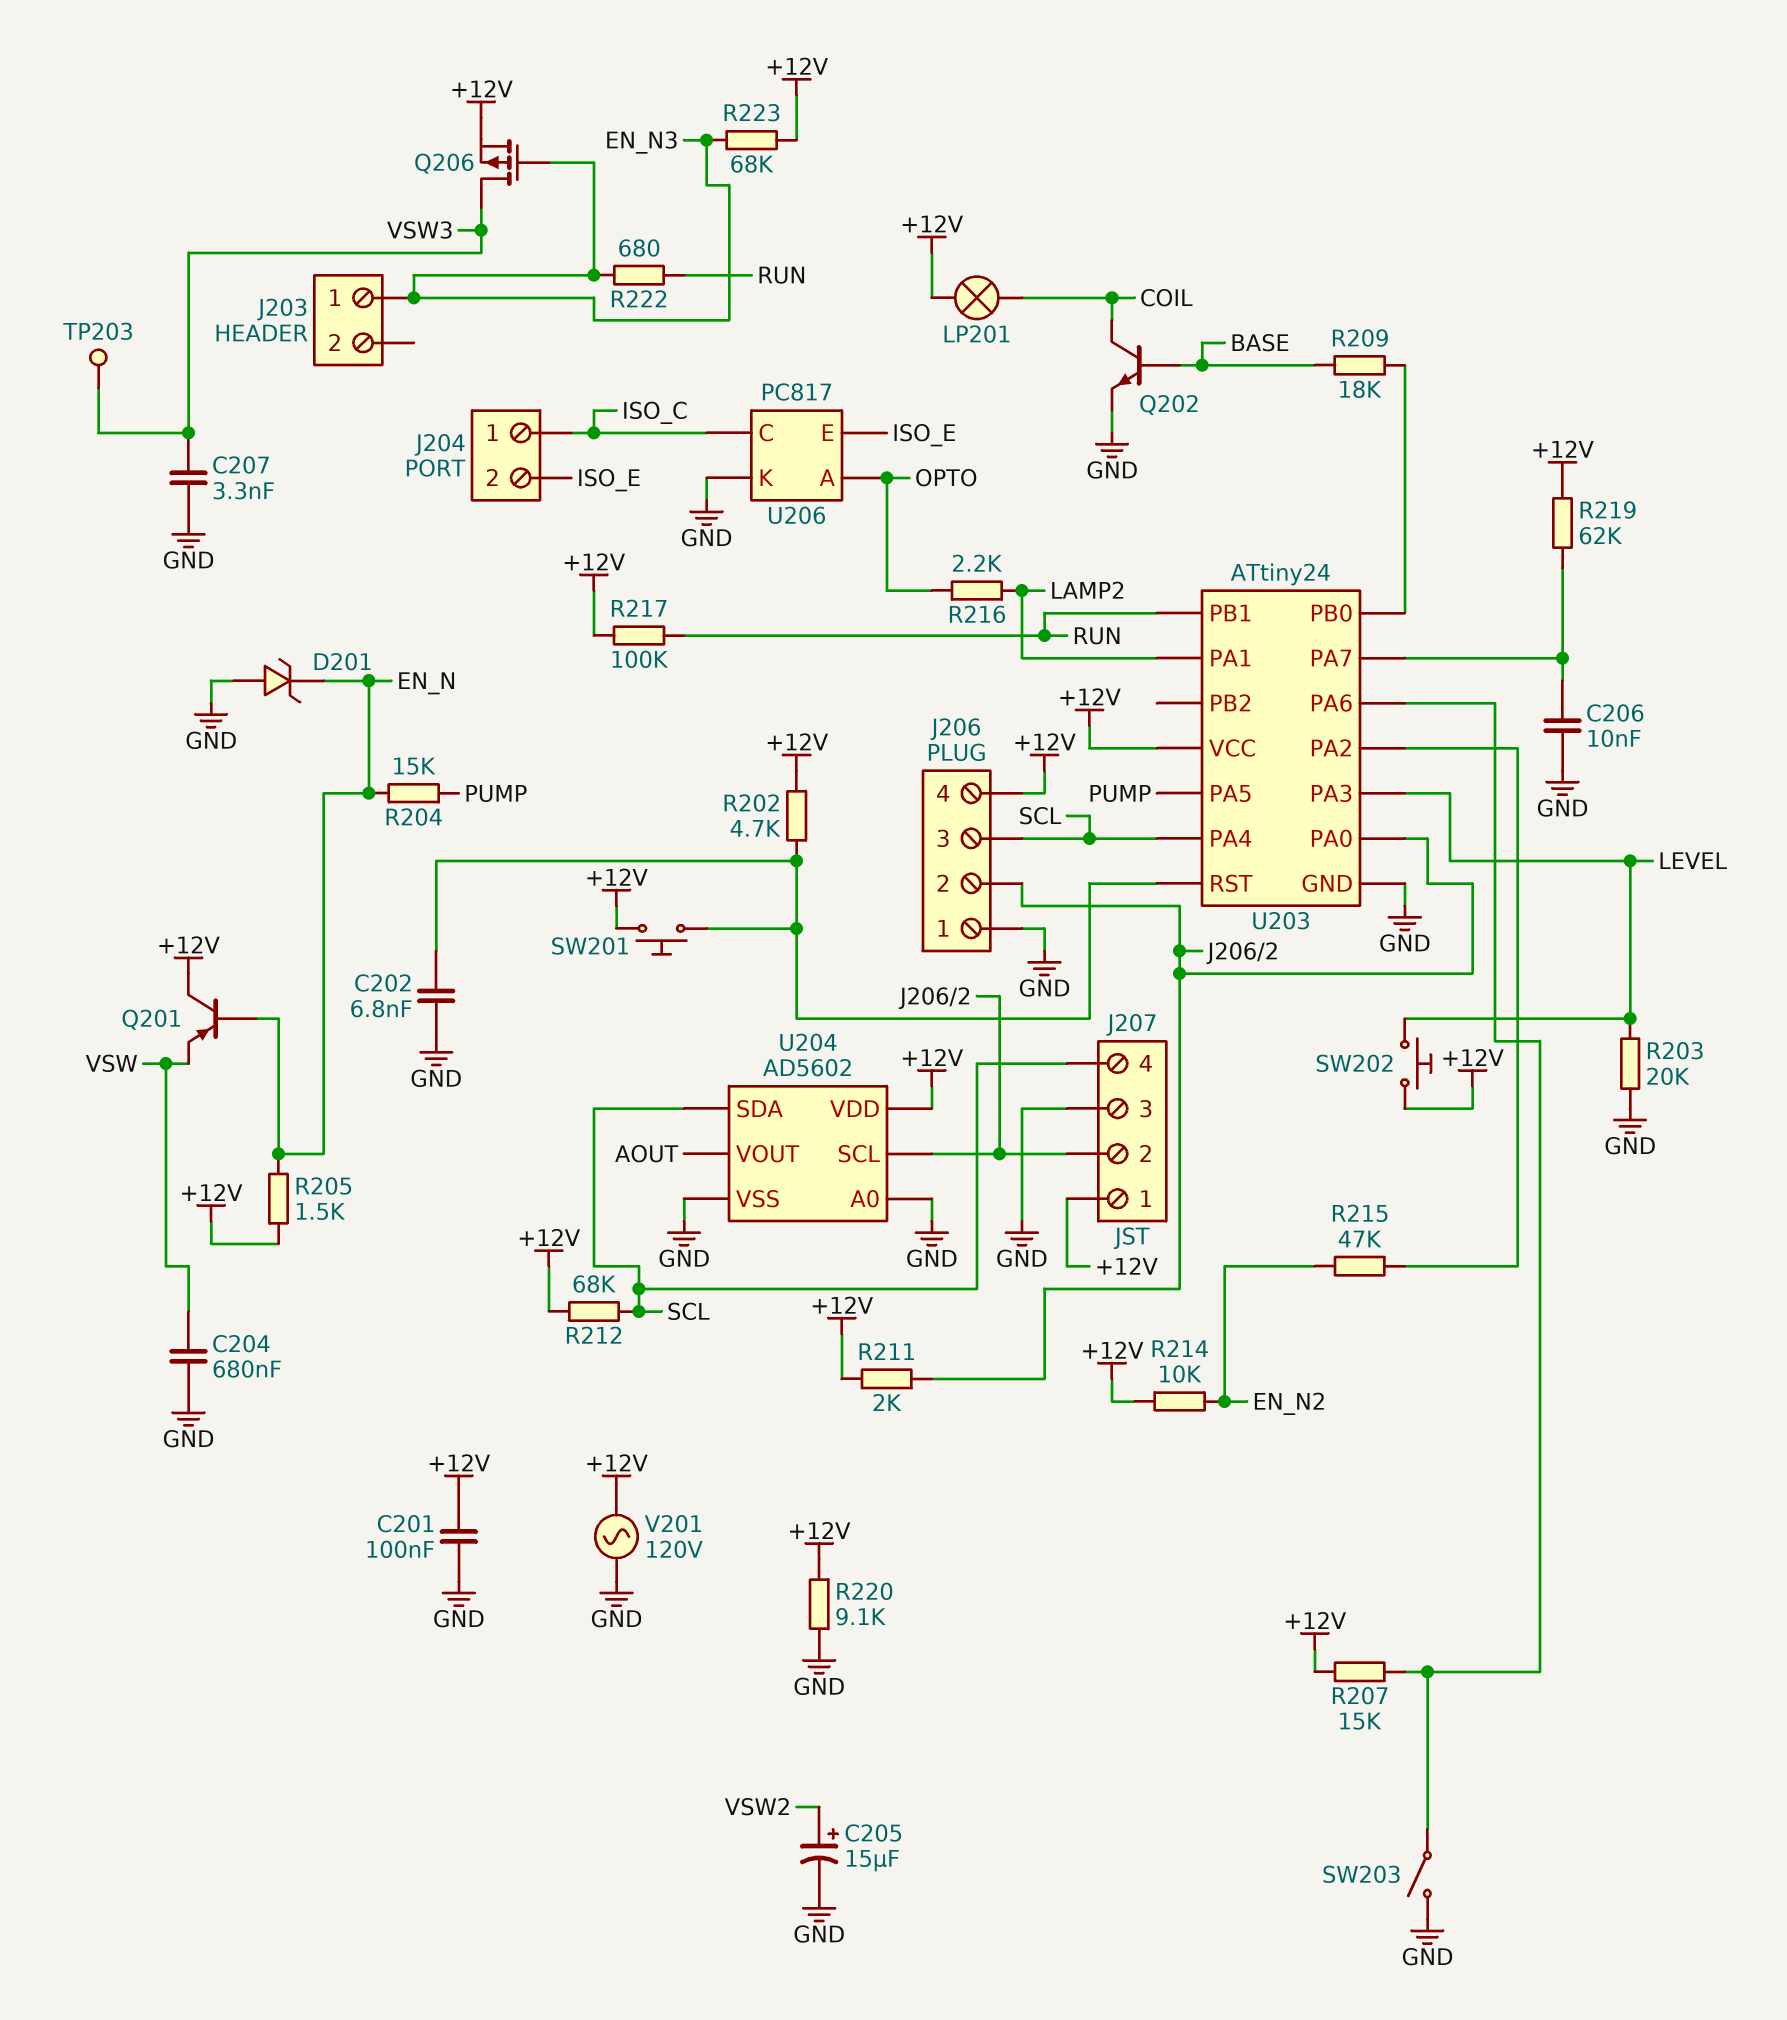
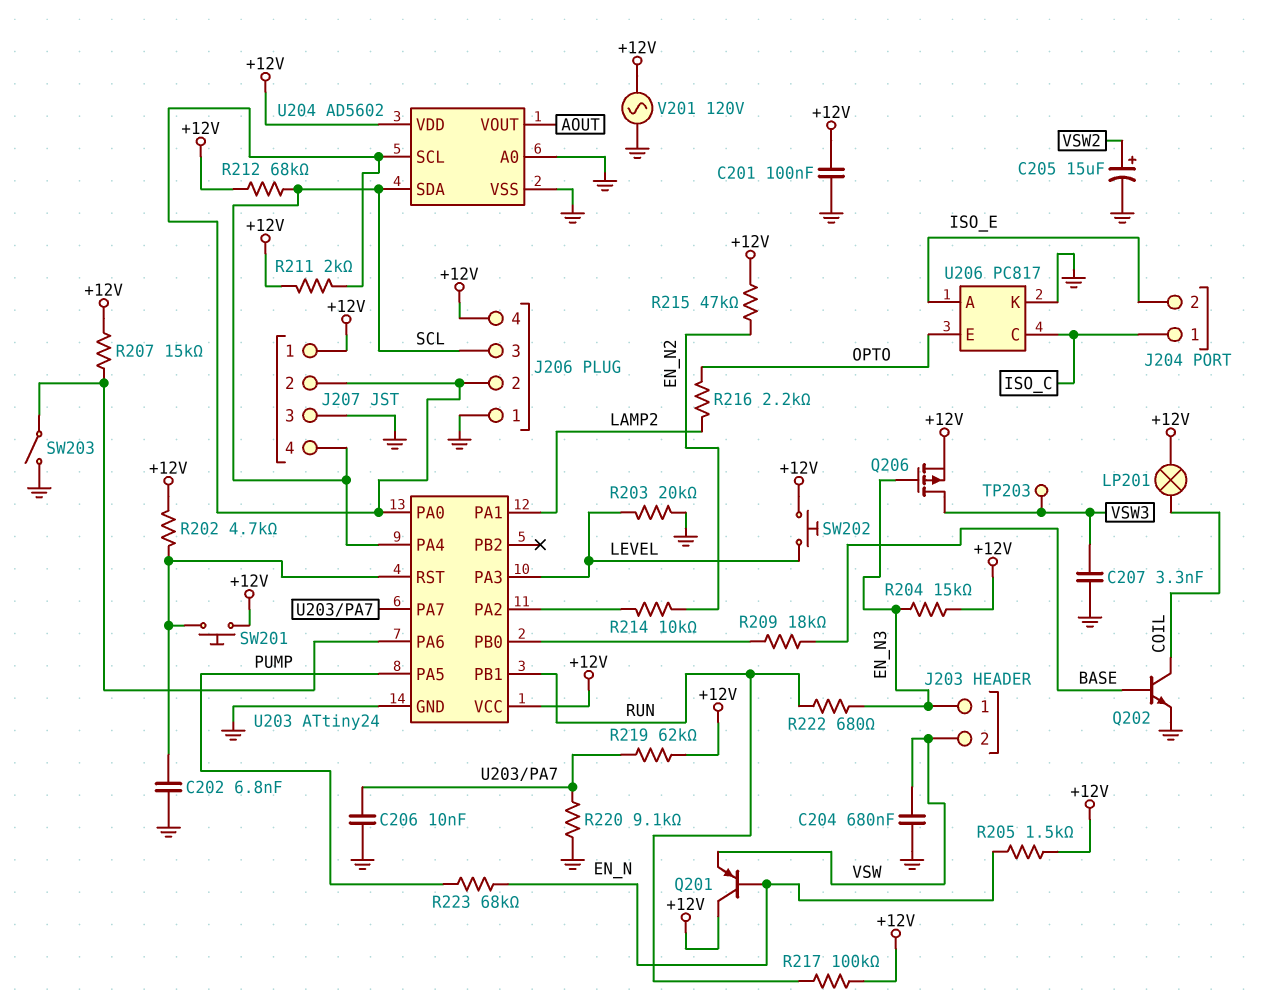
D201: zener (A GND, K EN_N) -> none
J203 pin 2: none -> VSW
R204: 15k (EN_N, PUMP) -> 15k (+12V, EN_N3)
R214: 10k (+12V, EN_N2) -> 10k (EN_N2, U203/PA2)
R215: 47k (EN_N2, U203/PA2) -> 47k (+12V, EN_N2)
R220: 9.1k (+12V, GND) -> 9.1k (GND, U203/PA7)
R223: 68k (+12V, EN_N3) -> 68k (EN_N, PUMP)
U206 pin A: OPTO -> ISO_E
U206 pin E: ISO_E -> OPTO

